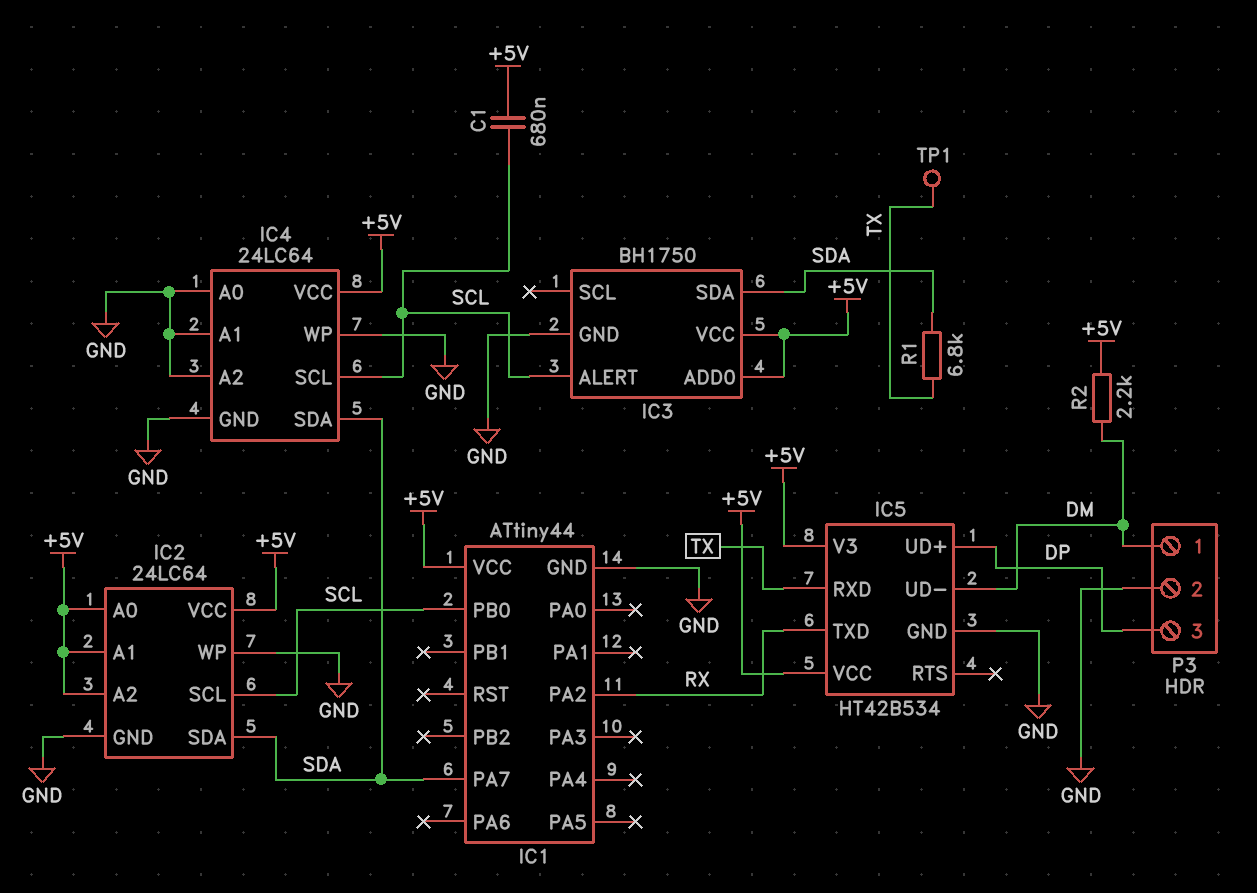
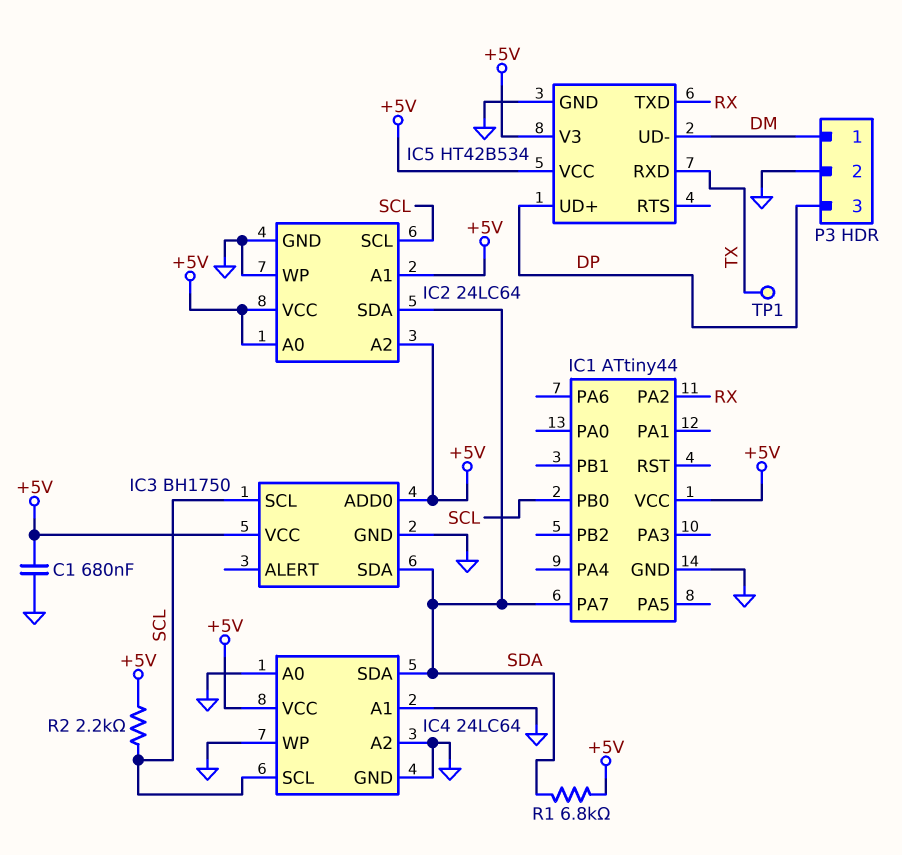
C1: 680nF (+5V, SCL) -> 680nF (+5V, GND)
IC3 pin ALERT: SCL -> none
IC3 pin SCL: none -> SCL
R1: 6.8k (SDA, TX) -> 6.8k (+5V, SDA)
R2: 2.2k (+5V, DM) -> 2.2k (+5V, SCL)

